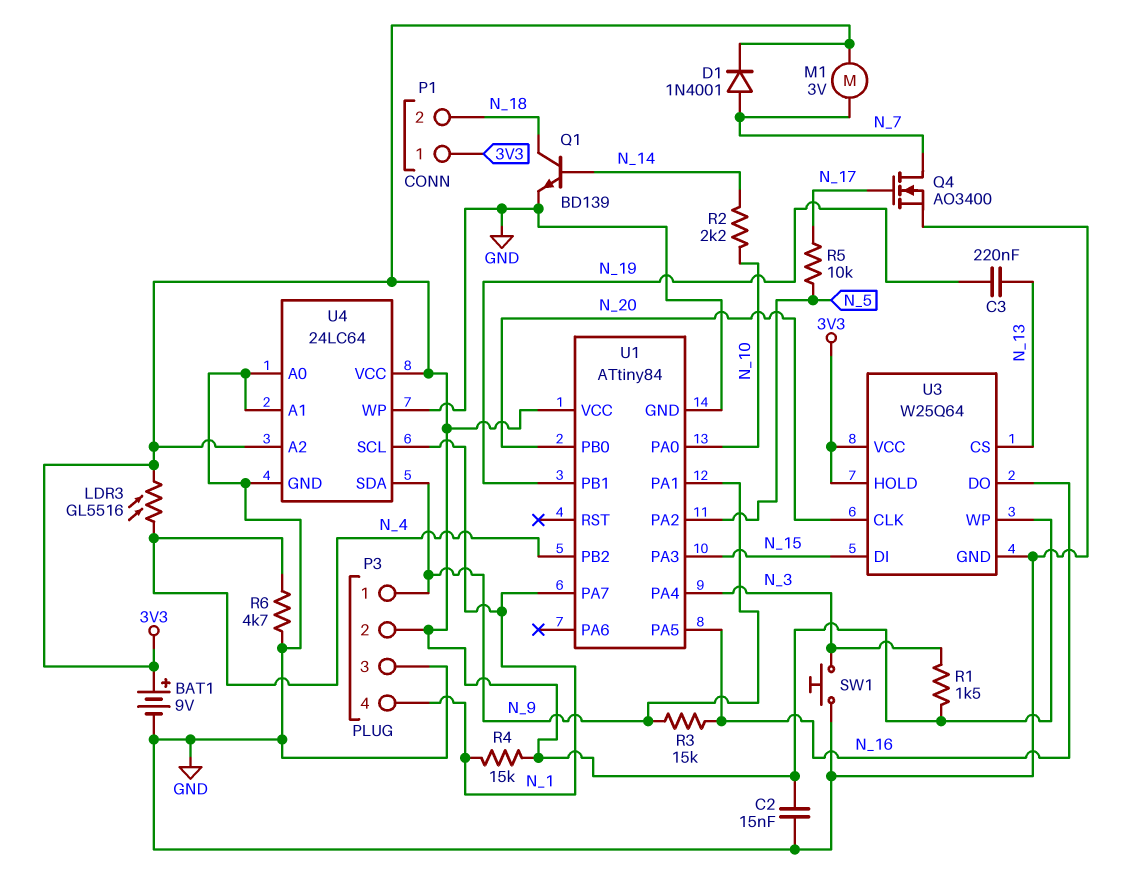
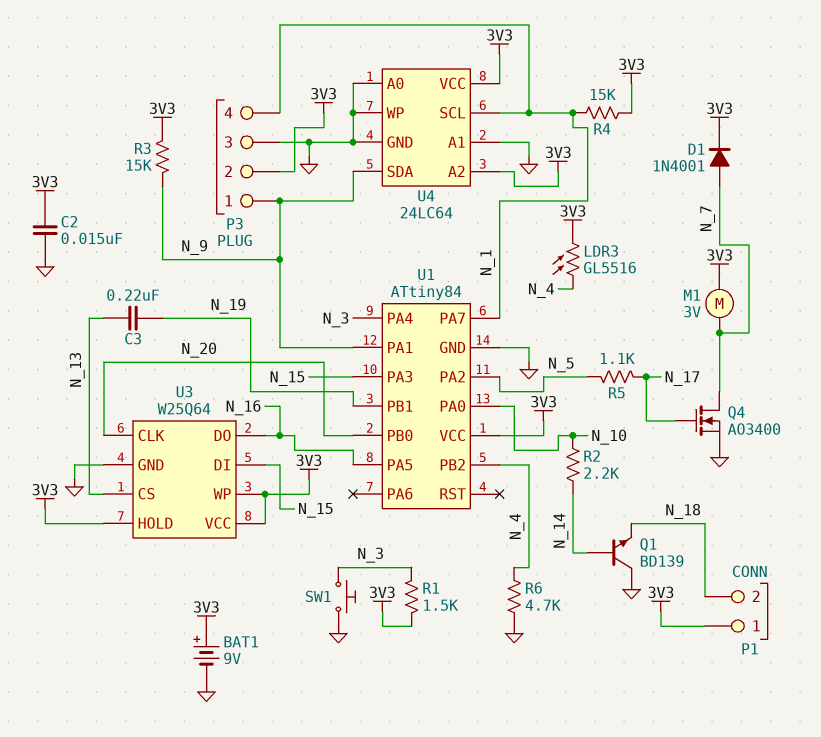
Q1: NPN BD139 (B N_14, C N_18, E GND) -> NPN BD139 (B N_14, C GND, E N_18)
R3: 15k (N_9, N_16) -> 15k (3V3, N_9)
R5: 10k (N_5, N_17) -> 1.1k (N_5, N_17)

